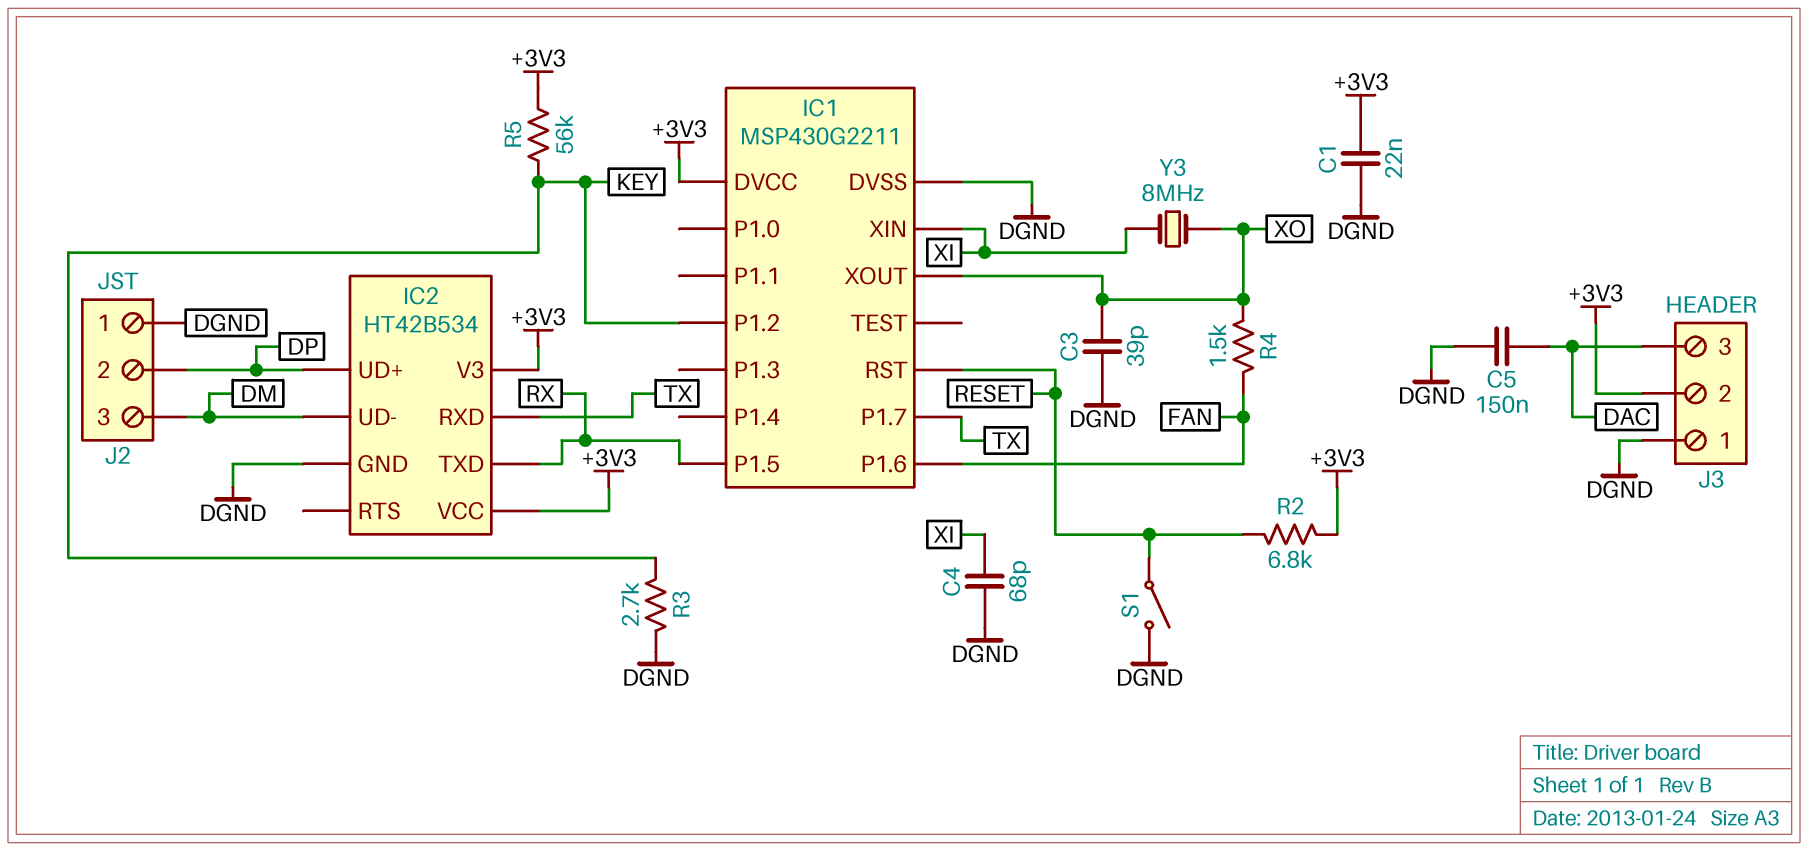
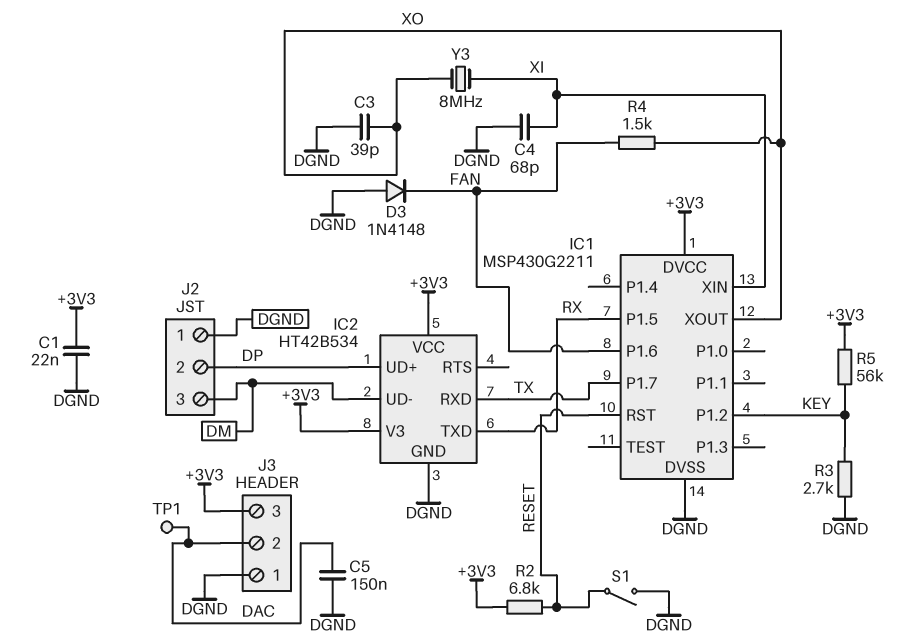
D3: none -> diode 1N4148 (A DGND, K FAN)
J3 pin 2: +3V3 -> DAC
J3 pin 3: DAC -> +3V3
TP1: none -> test point (DAC)

